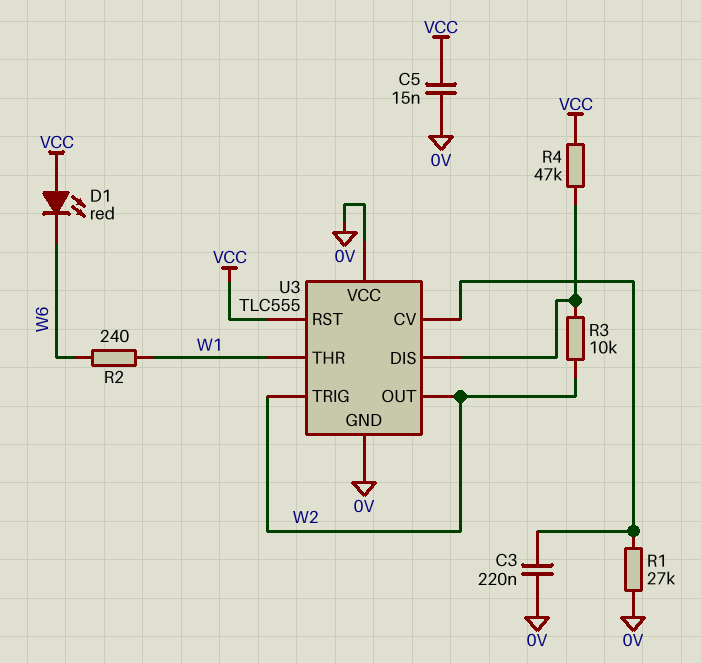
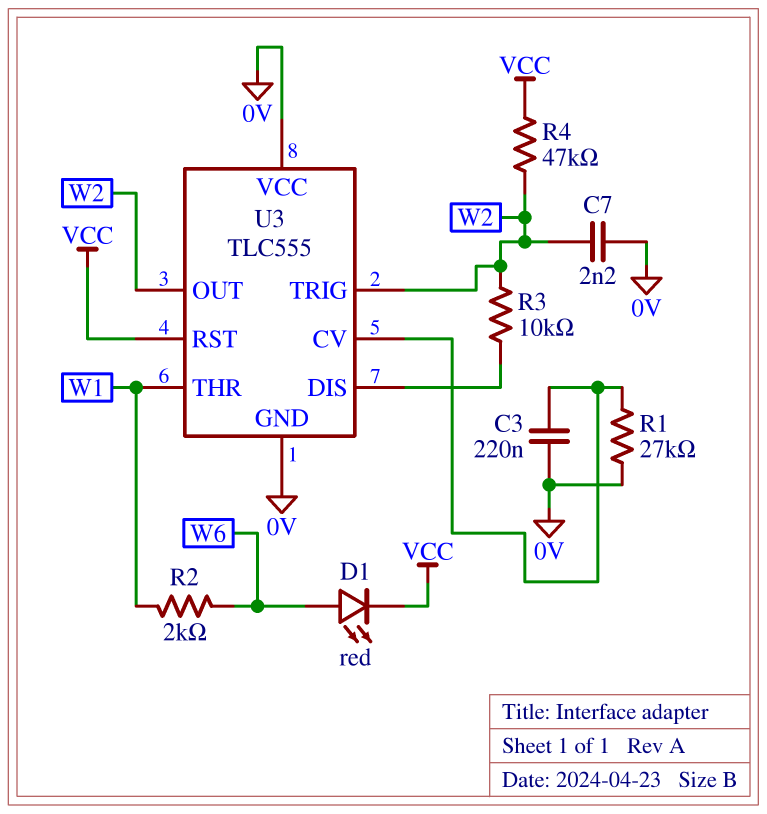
C5: 15nF (0V, VCC) -> none
C7: none -> 2.2nF (0V, W2)
D1: LED red (A VCC, K W6) -> LED red (A W6, K VCC)
R2: 240 (W1, W6) -> 2k (W1, W6)
R4: 47k (U3/DIS, VCC) -> 47k (VCC, W2)

